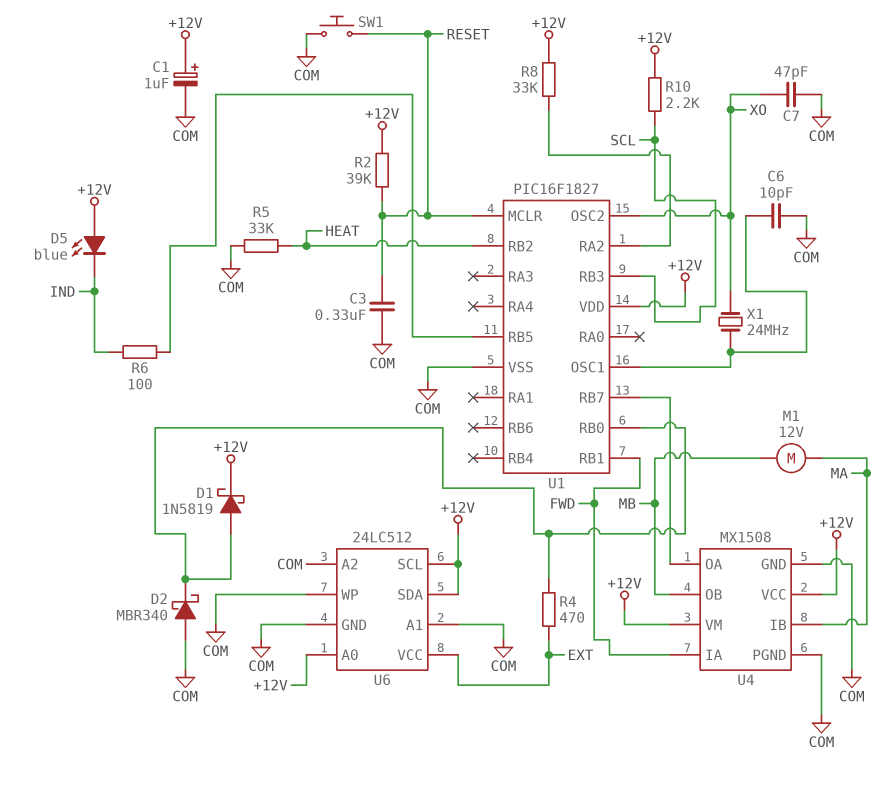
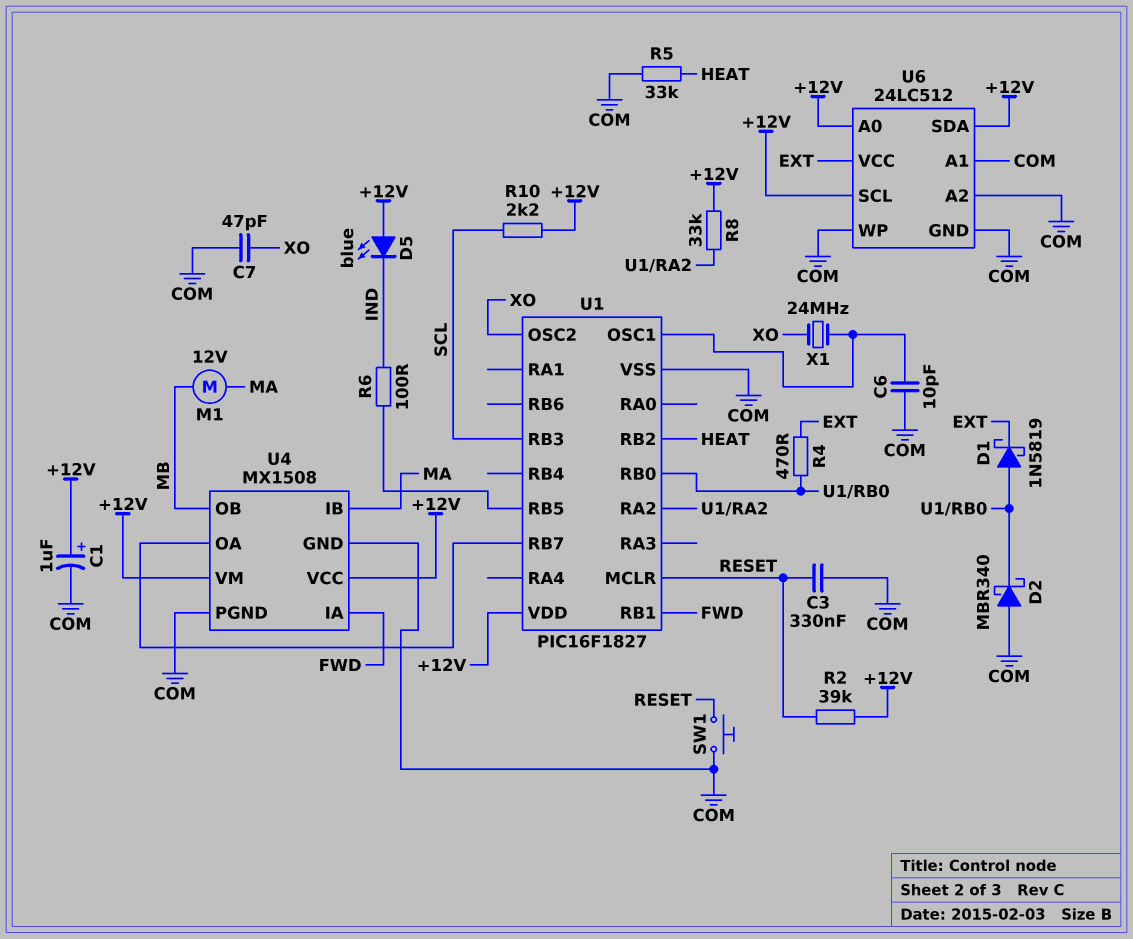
D1: schottky 1N5819 (A U1/RB0, K +12V) -> schottky 1N5819 (A U1/RB0, K EXT)

